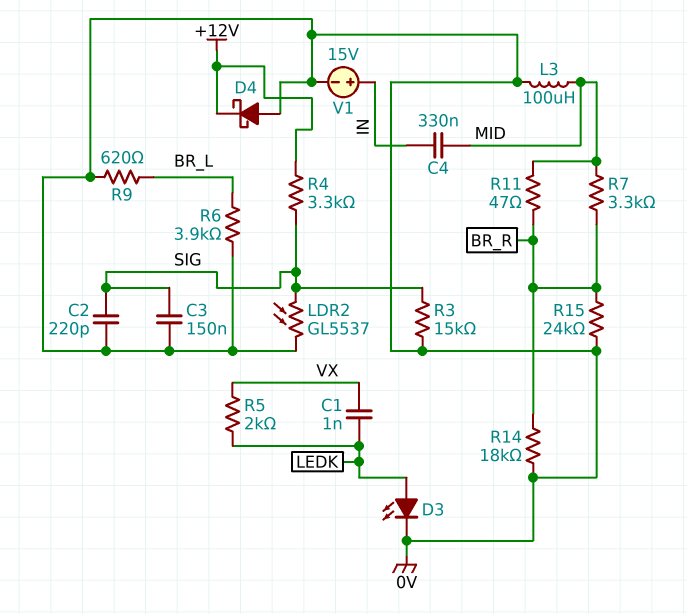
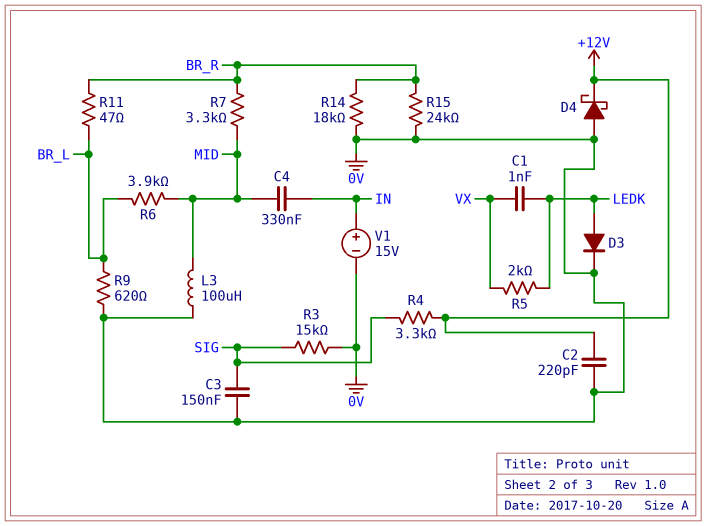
C2: 220pF (0V, SIG) -> 220pF (+12V, 0V)
D3: LED (A LEDK, K 0V) -> diode (A LEDK, K 0V)
LDR2: GL5537 (0V, SIG) -> none
R6: 3.9k (0V, BR_L) -> 3.9k (BR_L, MID)
R11: 47 (BR_R, MID) -> 47 (BR_L, BR_R)

